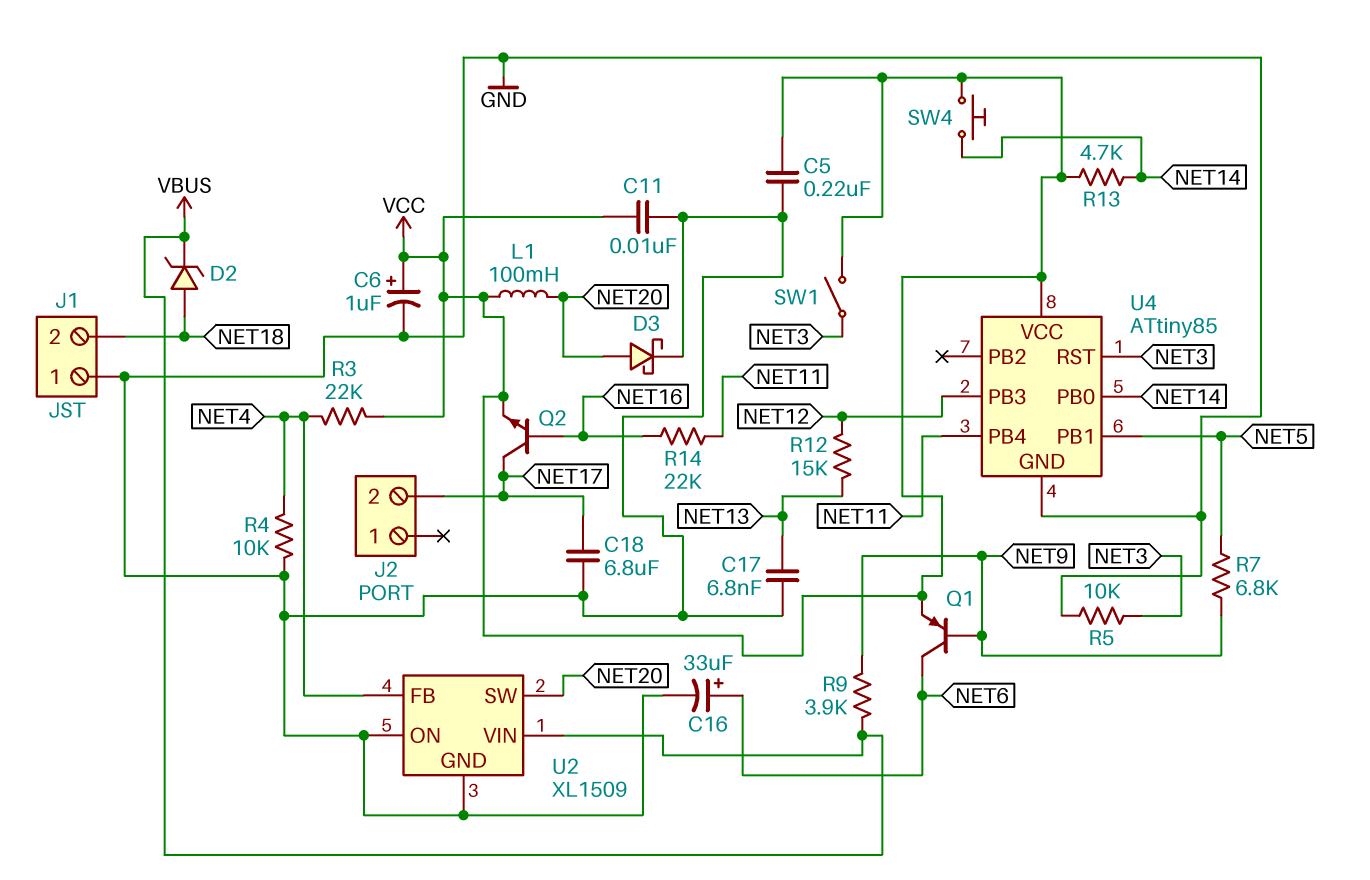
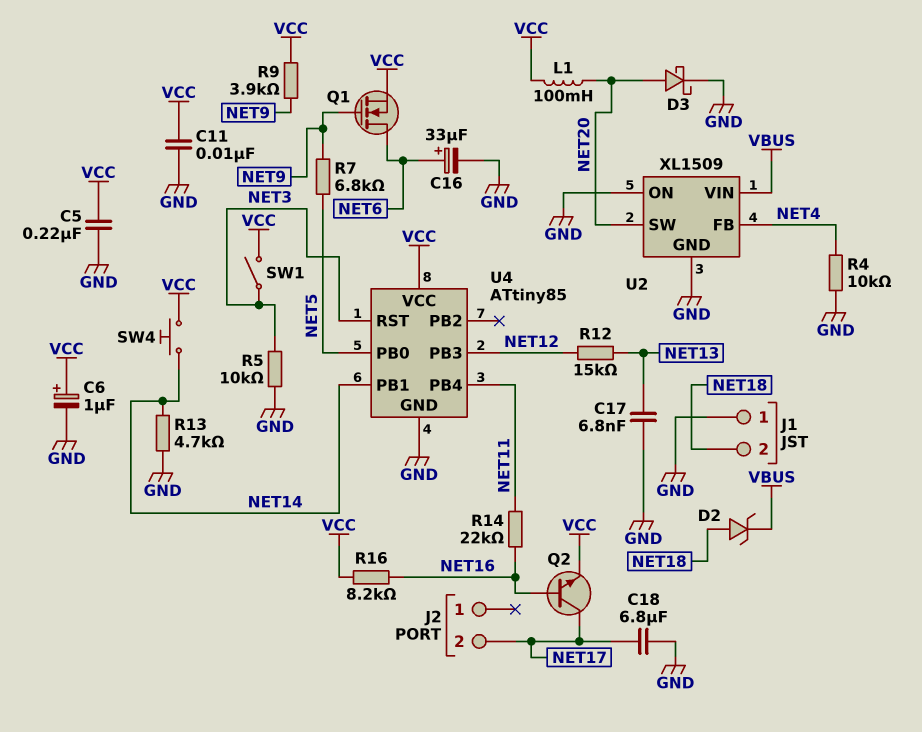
Q1: PNP (B NET9, C NET6, E VCC) -> NMOS (G NET9, D NET6, S VCC)
R3: 22k (NET4, VCC) -> none
R9: 3.9k (NET9, VBUS) -> 3.9k (NET9, VCC)
R13: 4.7k (NET14, VCC) -> 4.7k (GND, NET14)
R16: none -> 8.2k (NET16, VCC)
U4 pin PB0: NET14 -> NET5
U4 pin PB1: NET5 -> NET14

